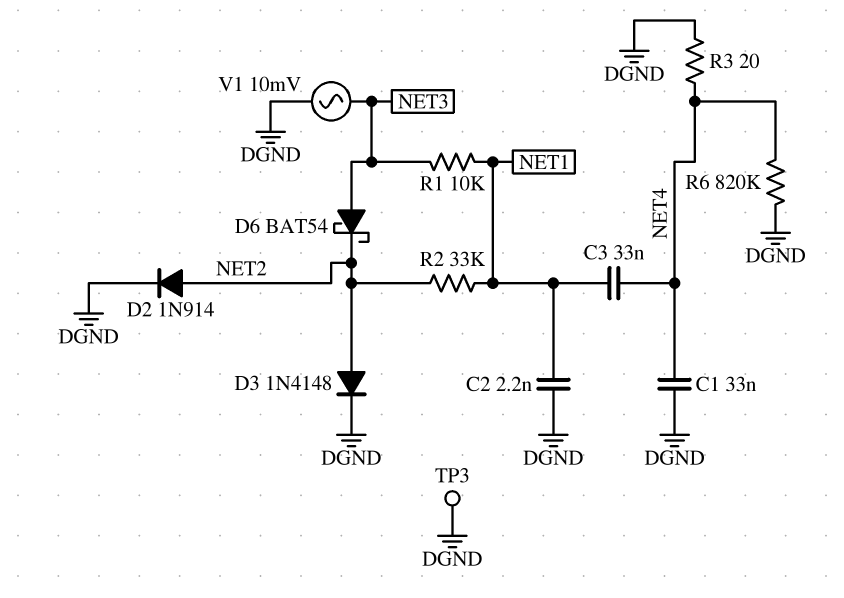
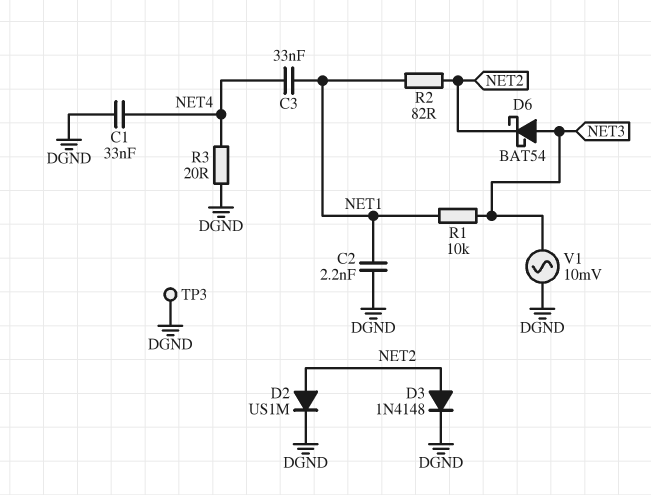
D2: diode 1N914 (A NET2, K DGND) -> diode US1M (A NET2, K DGND)
R2: 33k (NET1, NET2) -> 82 (NET1, NET2)
R6: 820k (DGND, NET4) -> none

